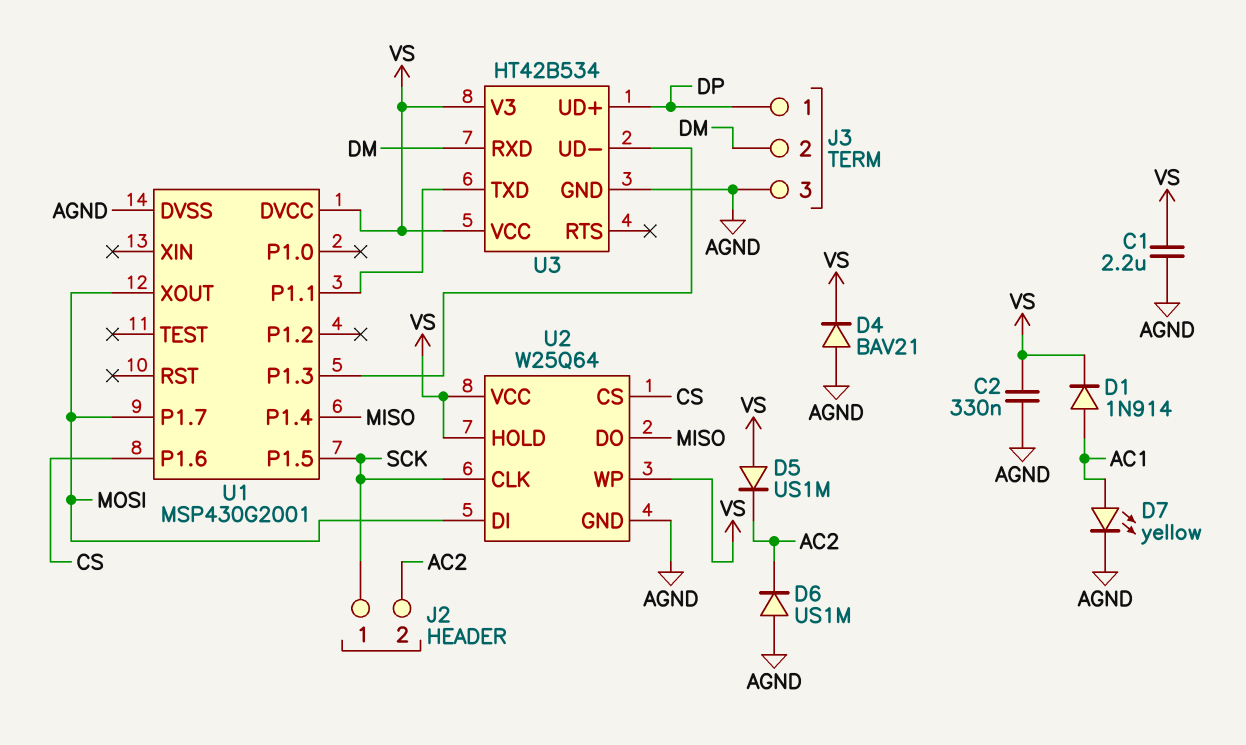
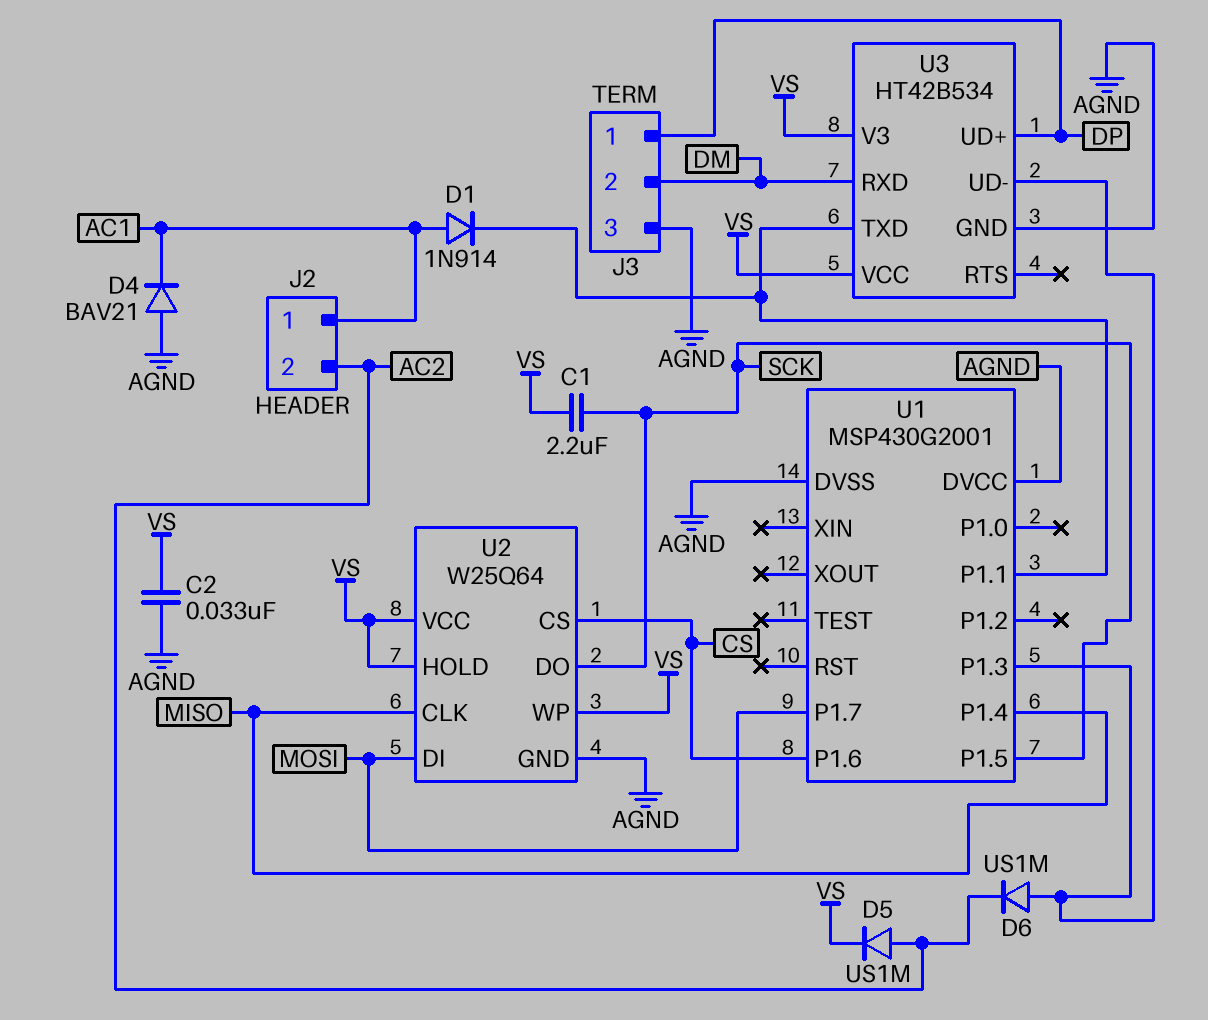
C1: 2.2uF (AGND, VS) -> 2.2uF (SCK, VS)
C2: 330nF (AGND, VS) -> 33nF (AGND, VS)
D1: diode 1N914 (A AC1, K VS) -> diode 1N914 (A AC1, K U1/P1.1)
D4: diode BAV21 (A AGND, K VS) -> diode BAV21 (A AGND, K AC1)
D5: diode US1M (A VS, K AC2) -> diode US1M (A AC2, K VS)
D6: diode US1M (A AGND, K AC2) -> diode US1M (A U1/P1.3, K AC2)
D7: LED yellow (A AC1, K AGND) -> none
J2 pin 1: SCK -> AC1
U1 pin DVCC: VS -> AGND
U1 pin XOUT: MOSI -> none
U2 pin CLK: SCK -> MISO
U2 pin DO: MISO -> SCK

